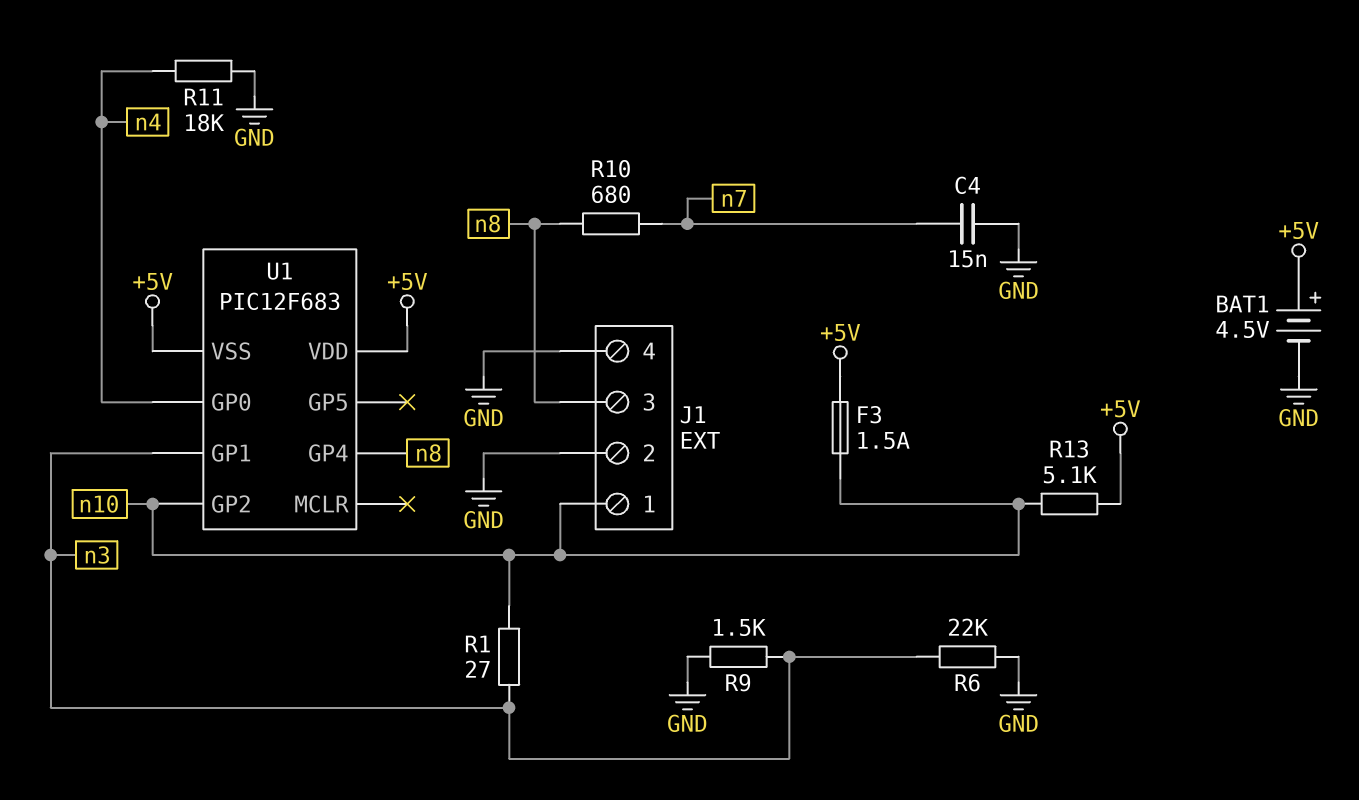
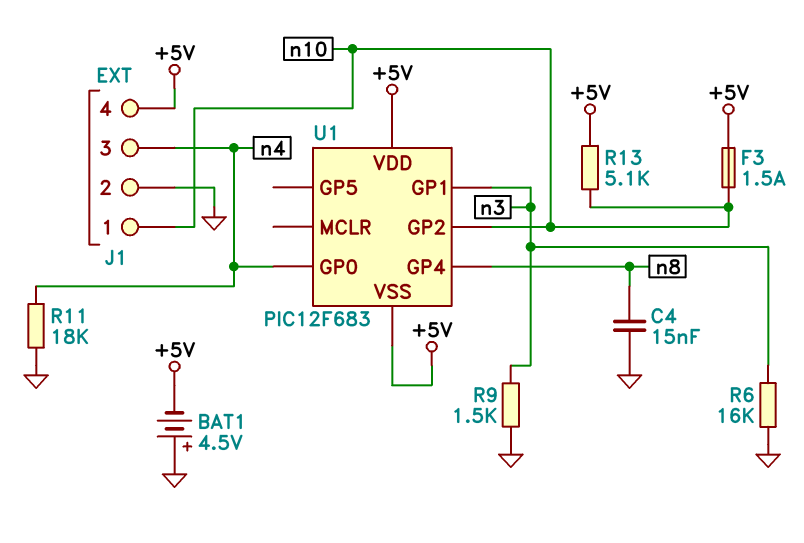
BAT1: 4.5V (plus +5V, minus GND) -> 4.5V (plus GND, minus +5V)
C4: 15nF (GND, n7) -> 15nF (GND, n8)
J1 pin 3: n8 -> n4
J1 pin 4: GND -> +5V
R1: 27 (n3, n10) -> none
R6: 22k (GND, n3) -> 16k (GND, n3)
R10: 680 (n7, n8) -> none

